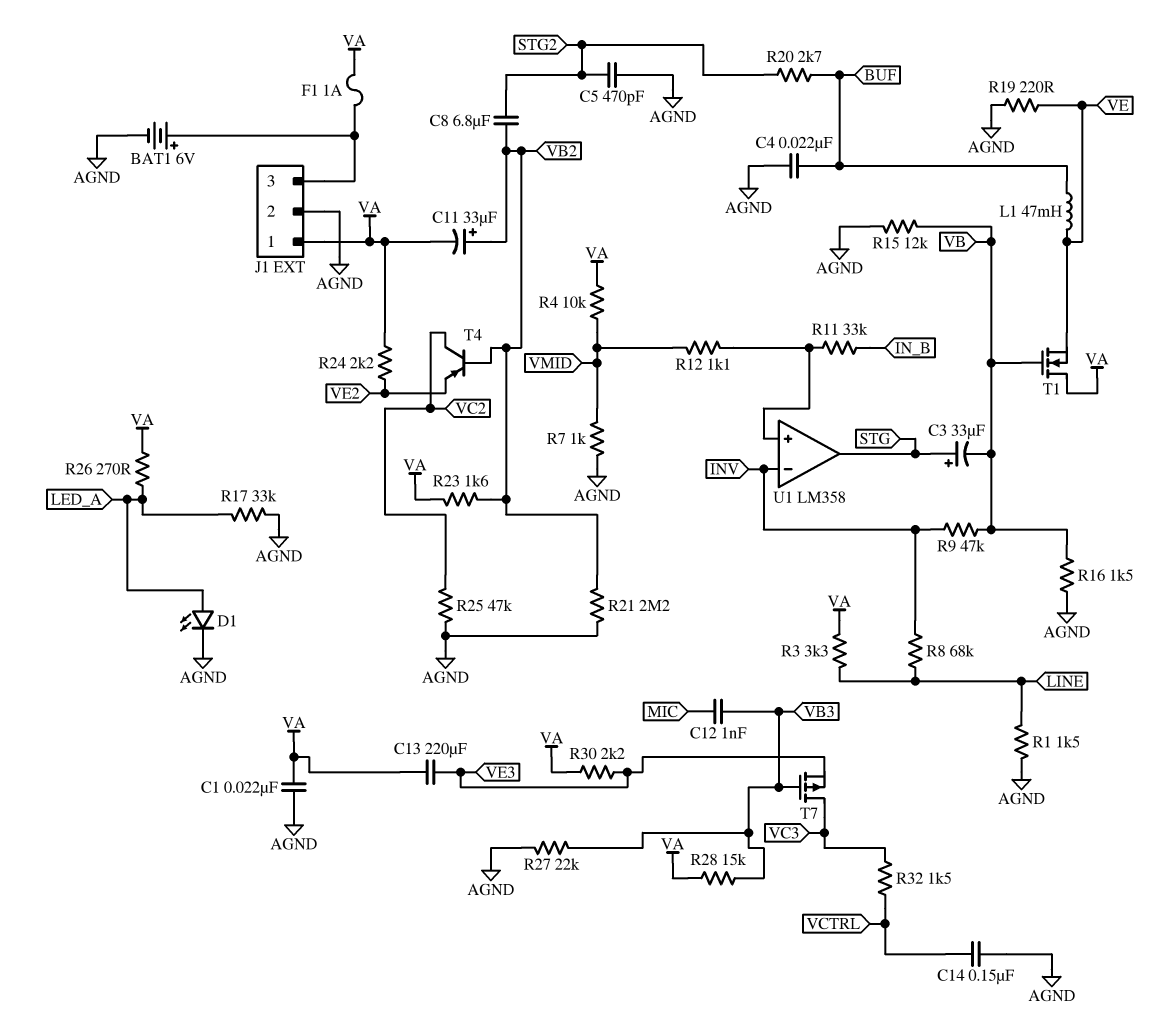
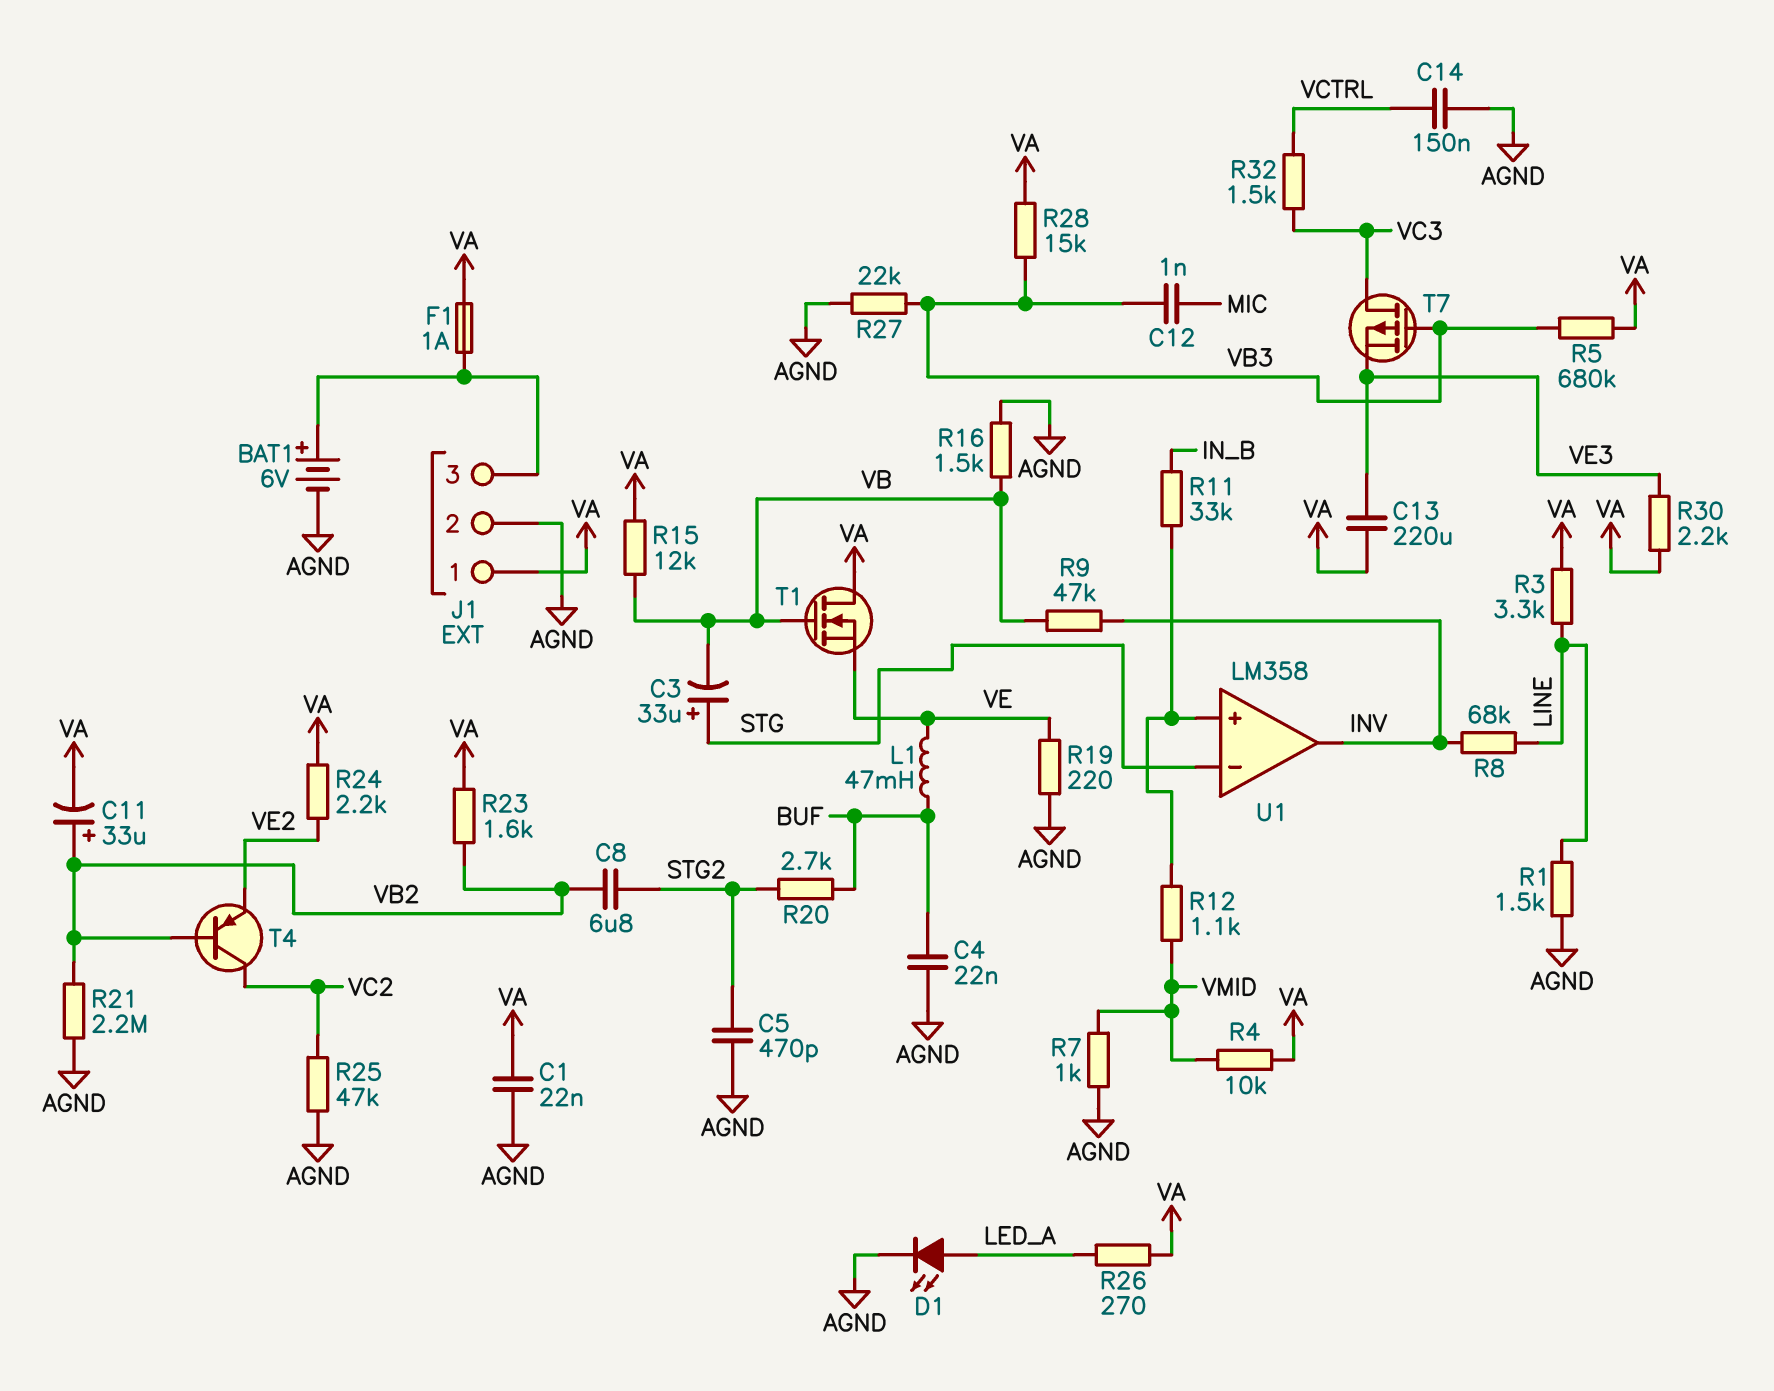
R5: none -> 680k (VA, VB3)
R15: 12k (AGND, VB) -> 12k (VA, VB)
R17: 33k (AGND, LED_A) -> none
U1 pin in-: INV -> STG
U1 pin out: STG -> INV

